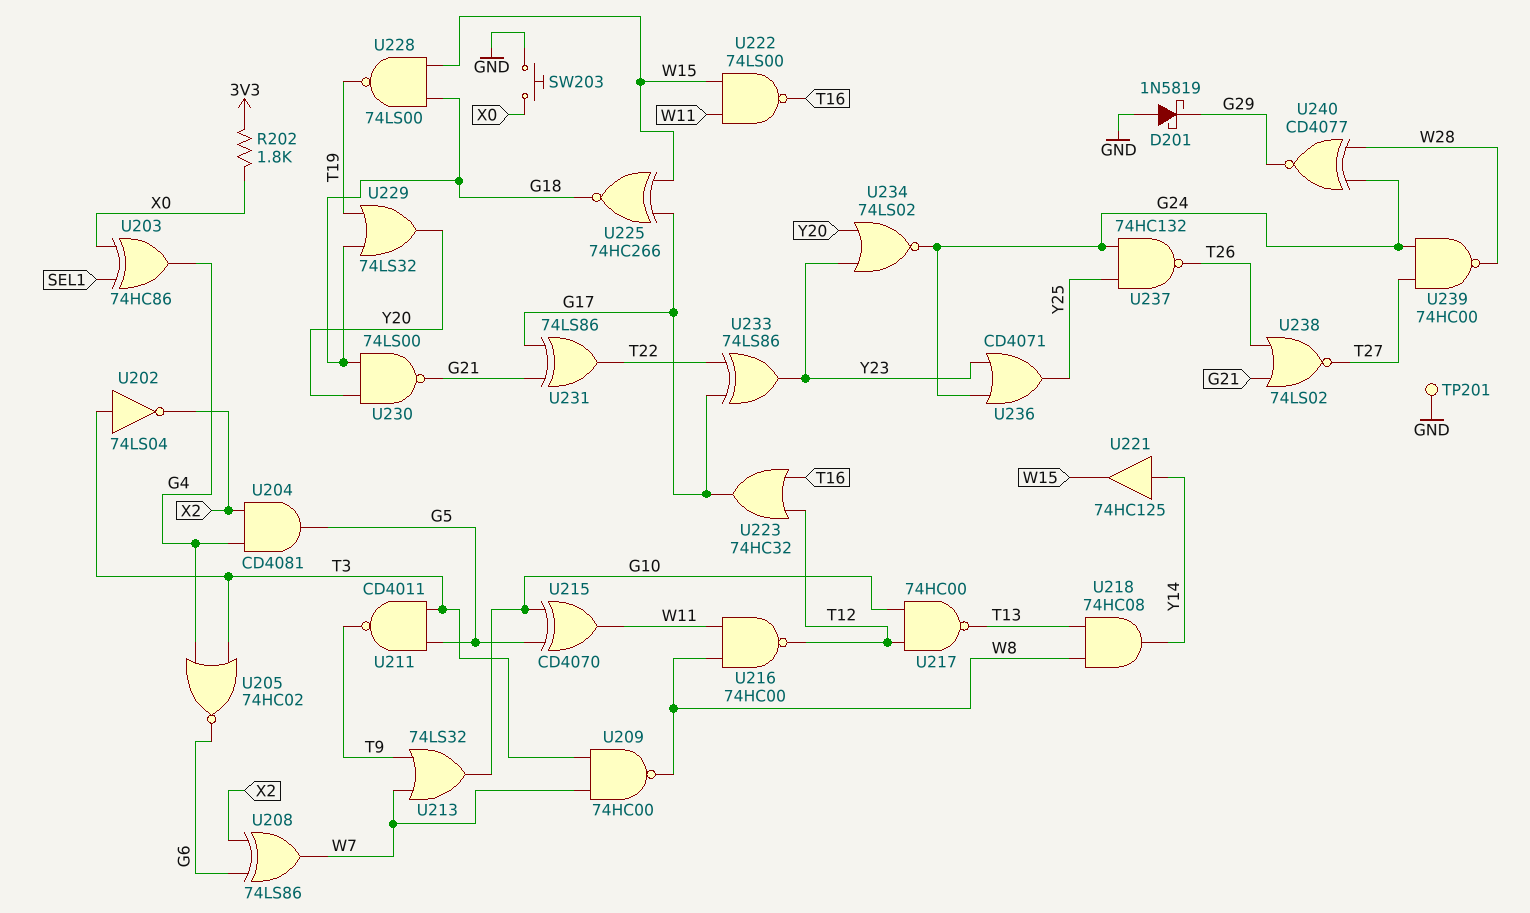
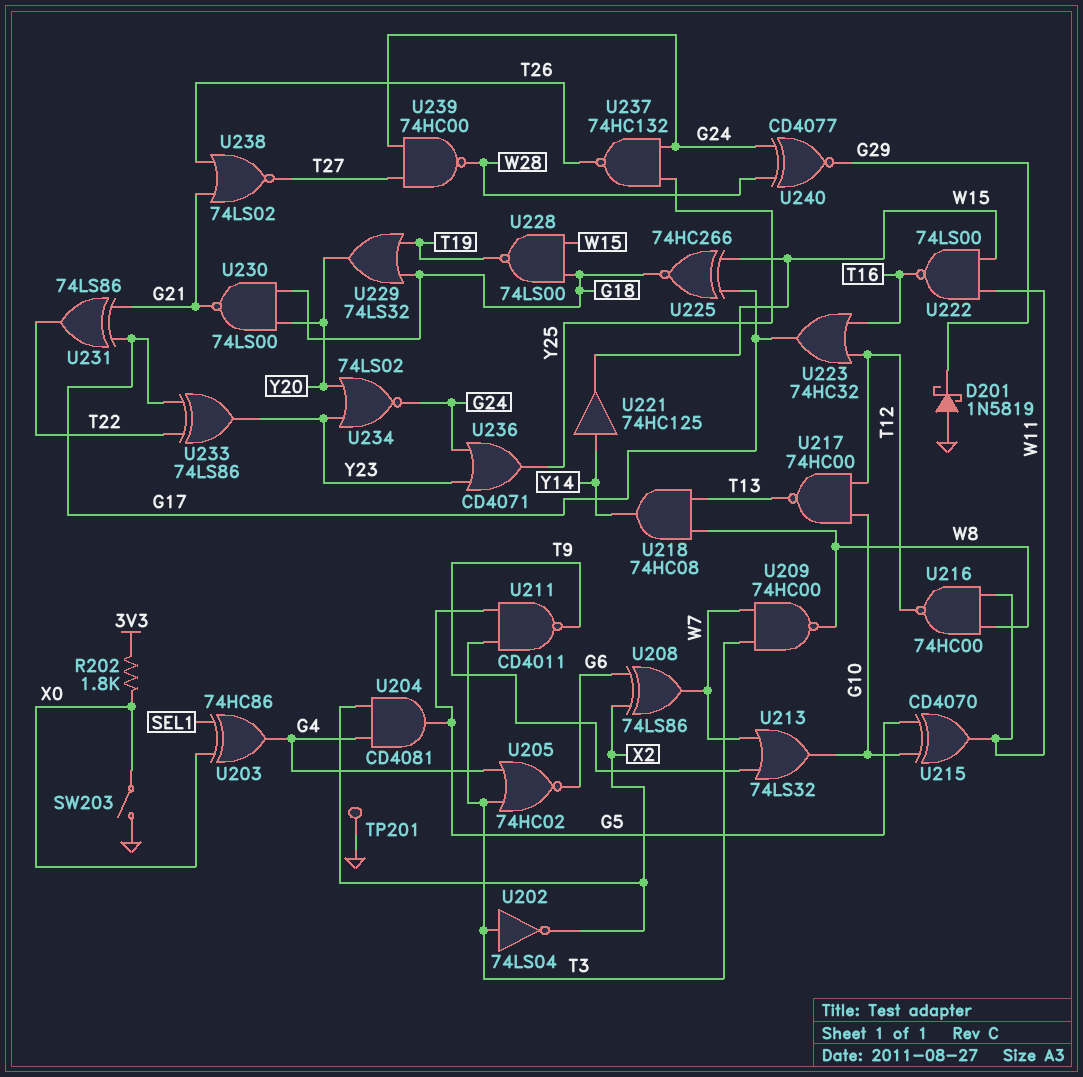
SW203: button (GND, X0) -> switch (GND, X0)

